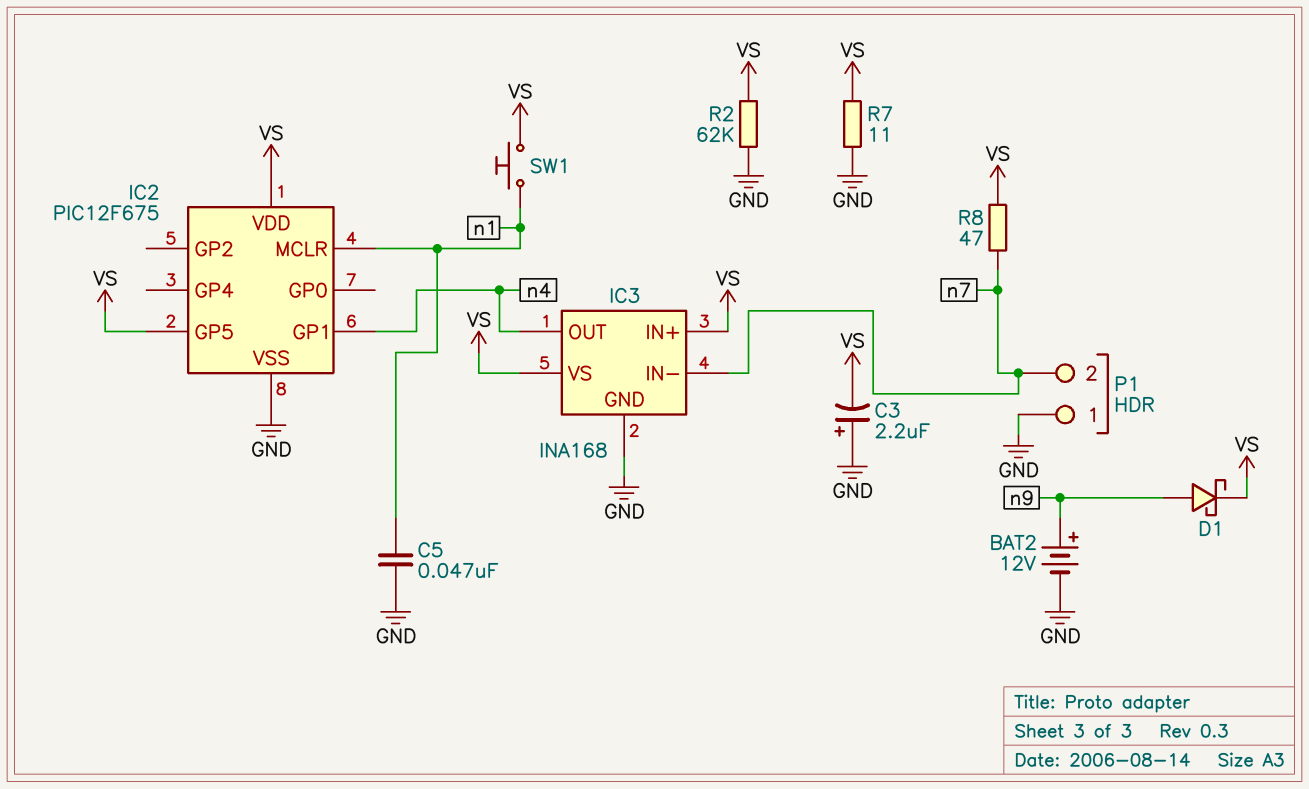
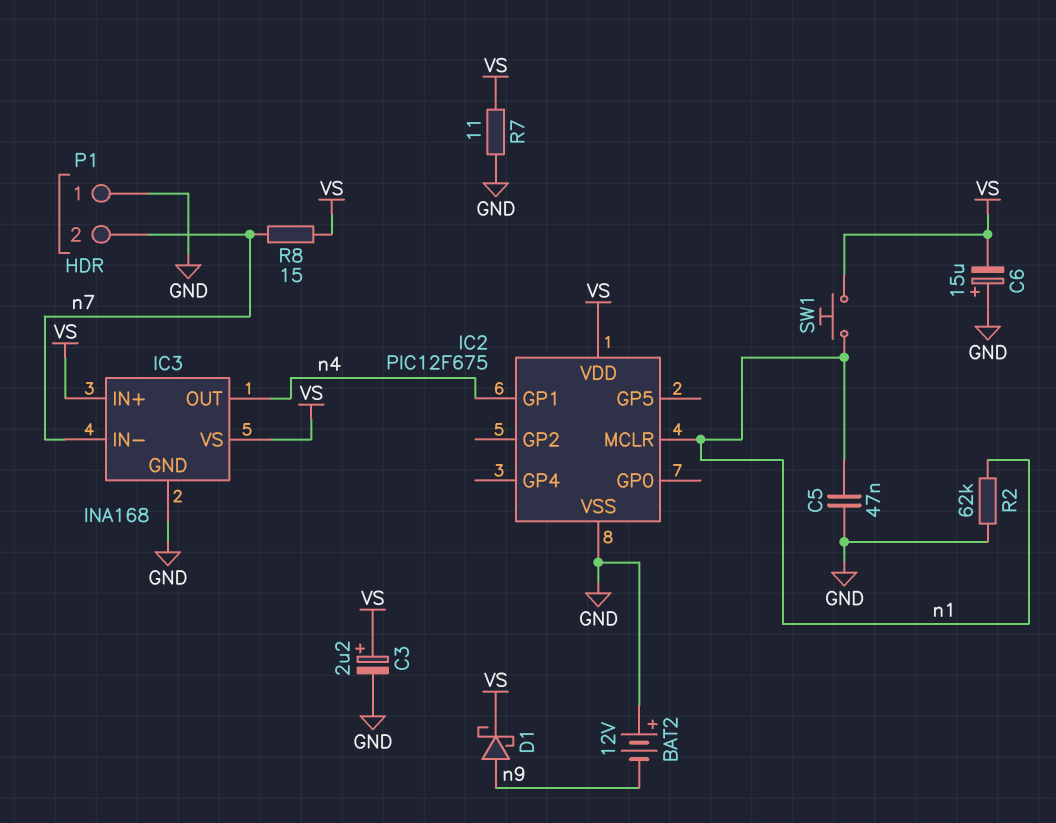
BAT2: 12V (plus n9, minus GND) -> 12V (plus GND, minus n9)
C3: 2.2uF (plus GND, minus VS) -> 2.2uF (plus VS, minus GND)
C6: none -> 15uF (plus GND, minus VS)
IC2 pin GP5: VS -> none
R2: 62k (GND, VS) -> 62k (GND, n1)
R8: 47 (VS, n7) -> 15 (VS, n7)

